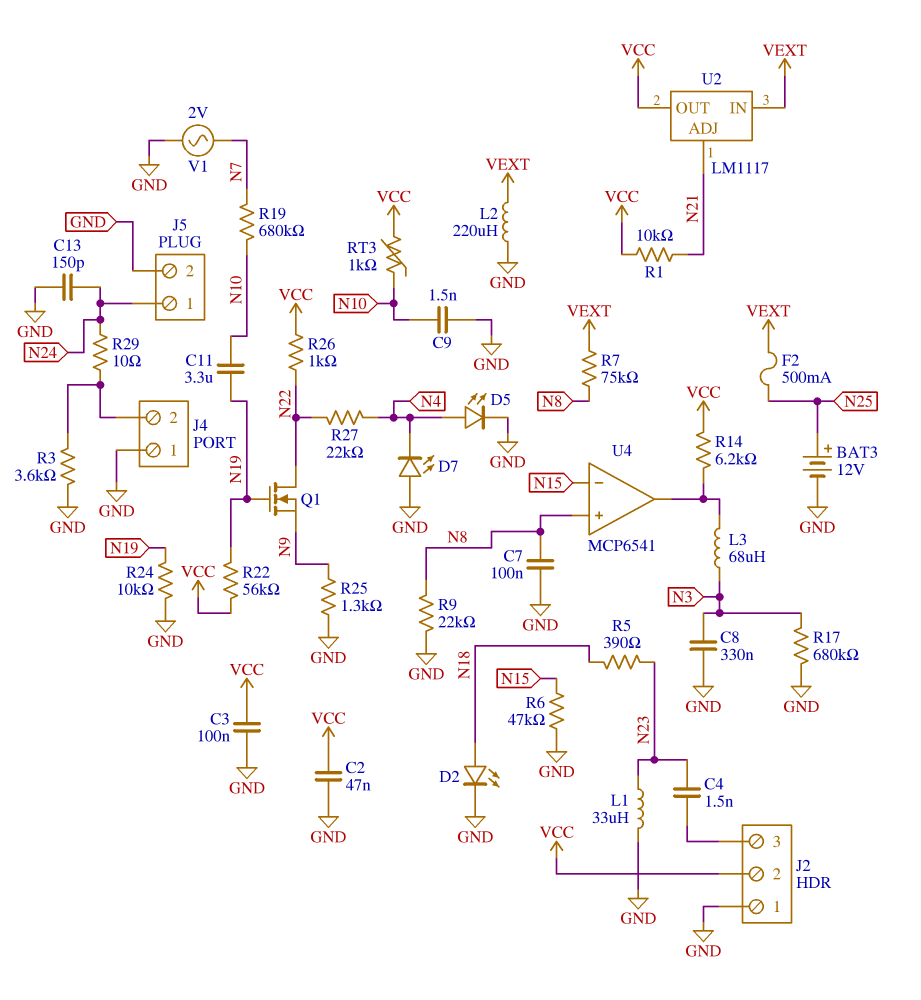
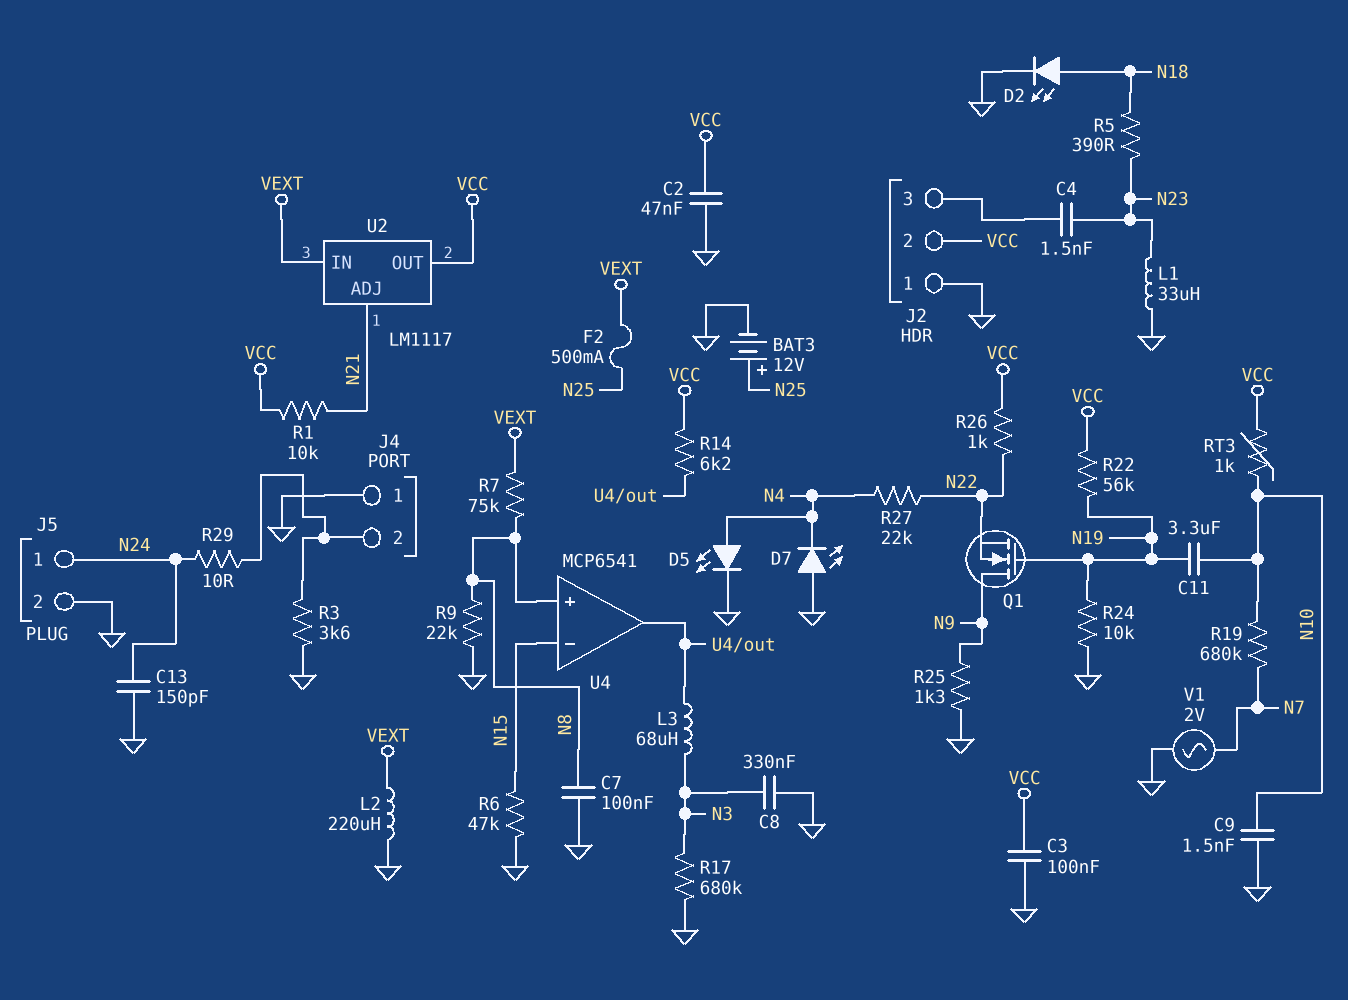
Q1: NMOS (G N19, D N22, S N9) -> NMOS (G N19, D N9, S N22)

